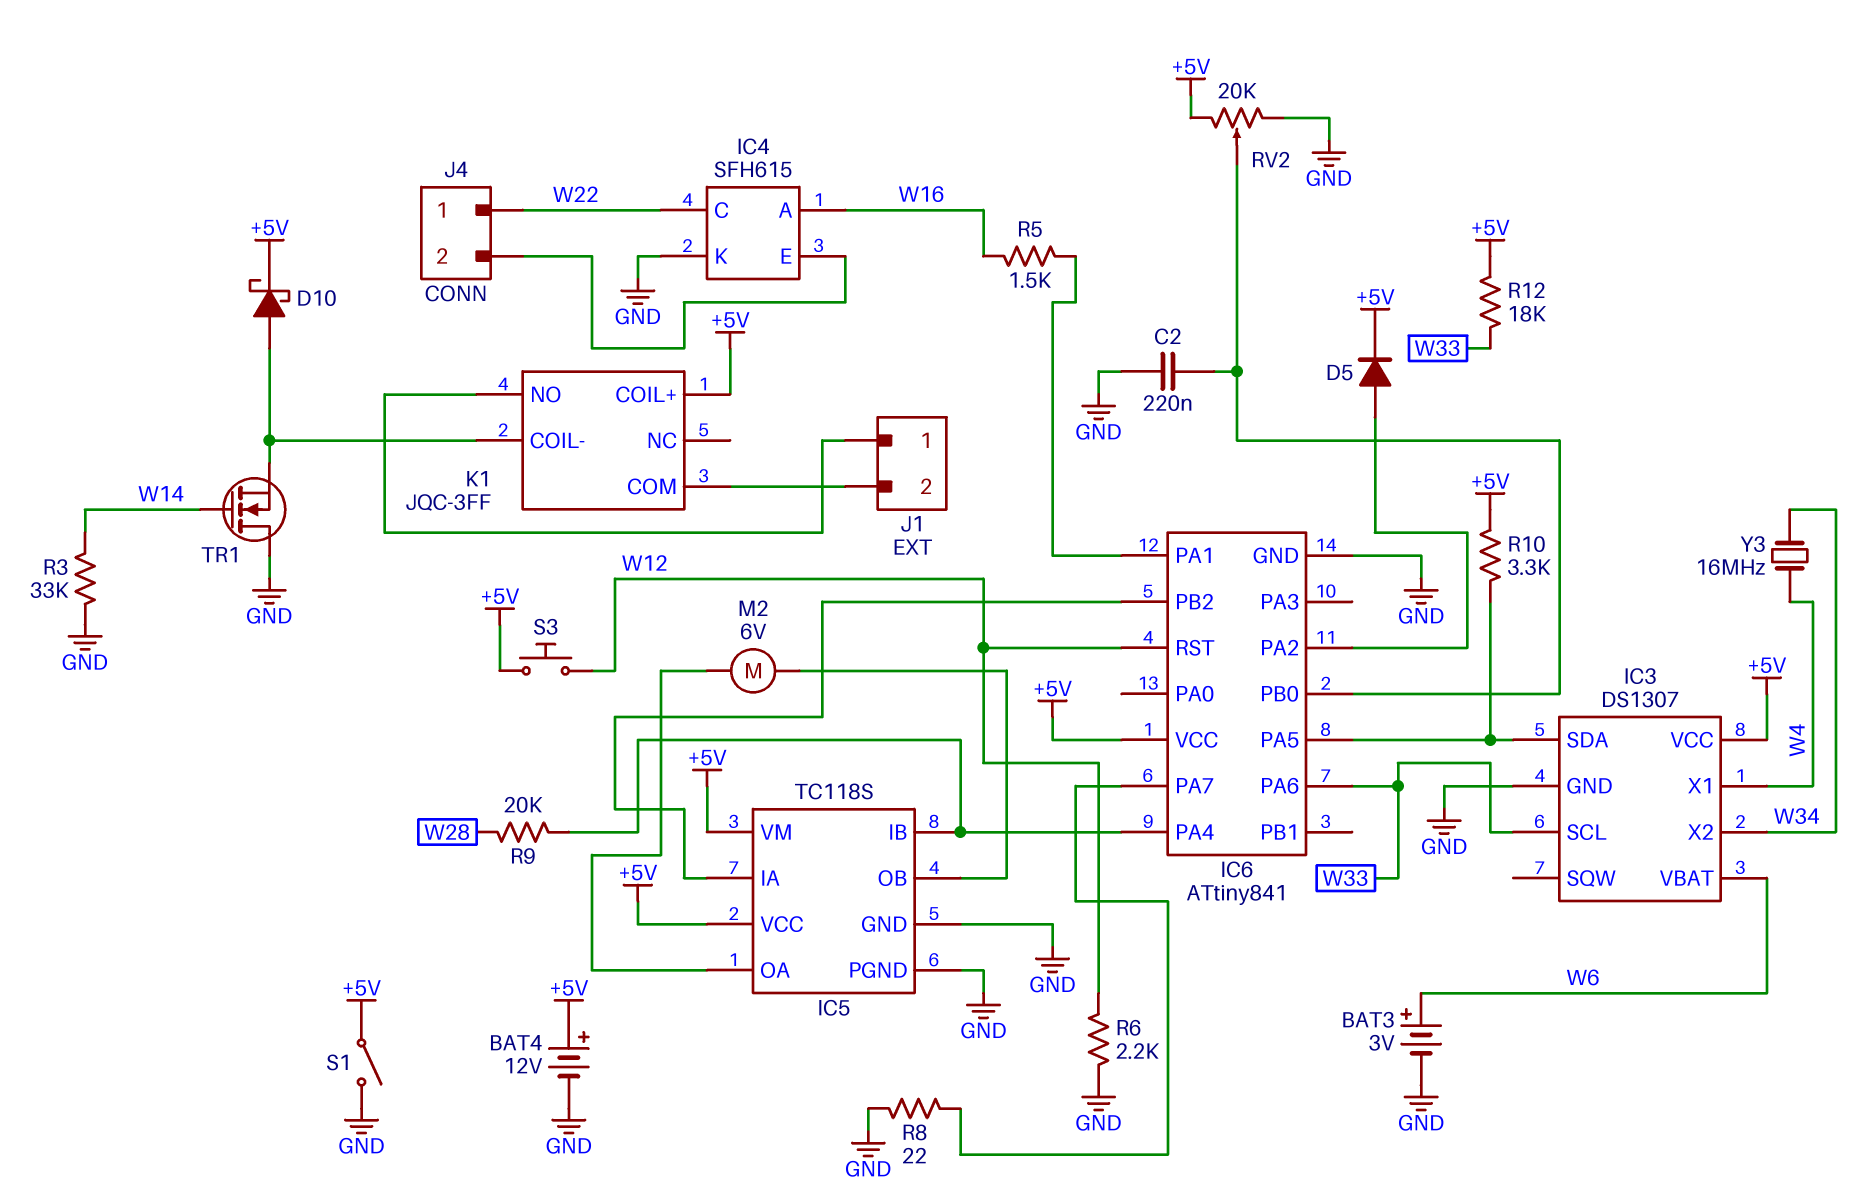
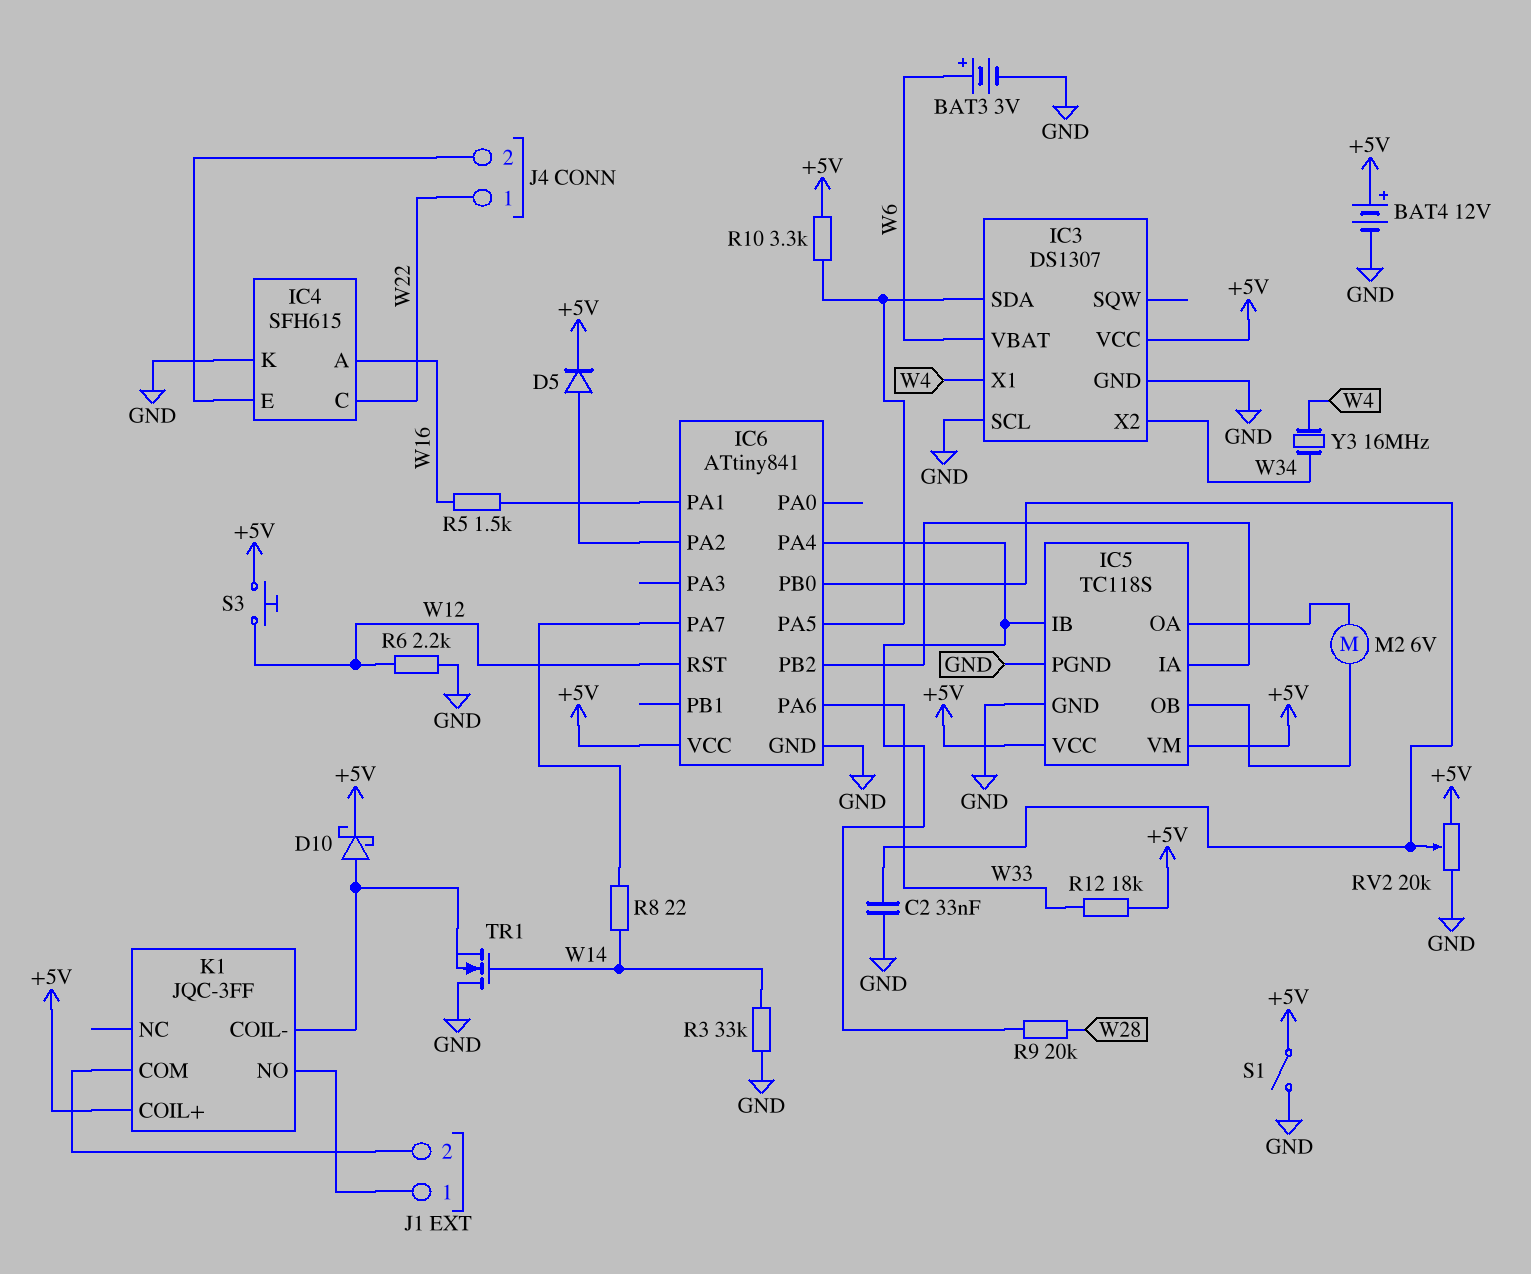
C2: 220nF (GND, IC6/PB0) -> 33nF (GND, IC6/PB0)
IC3 pin SCL: W33 -> GND
R8: 22 (GND, IC6/PA7) -> 22 (IC6/PA7, W14)

